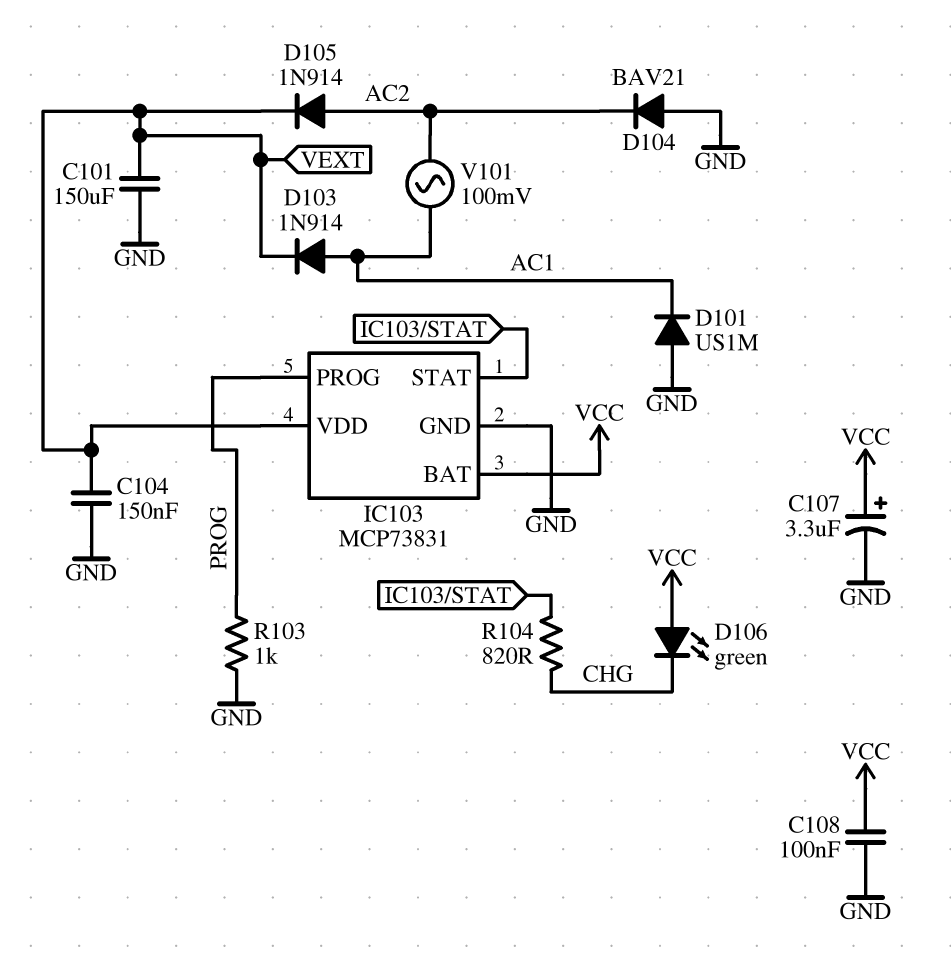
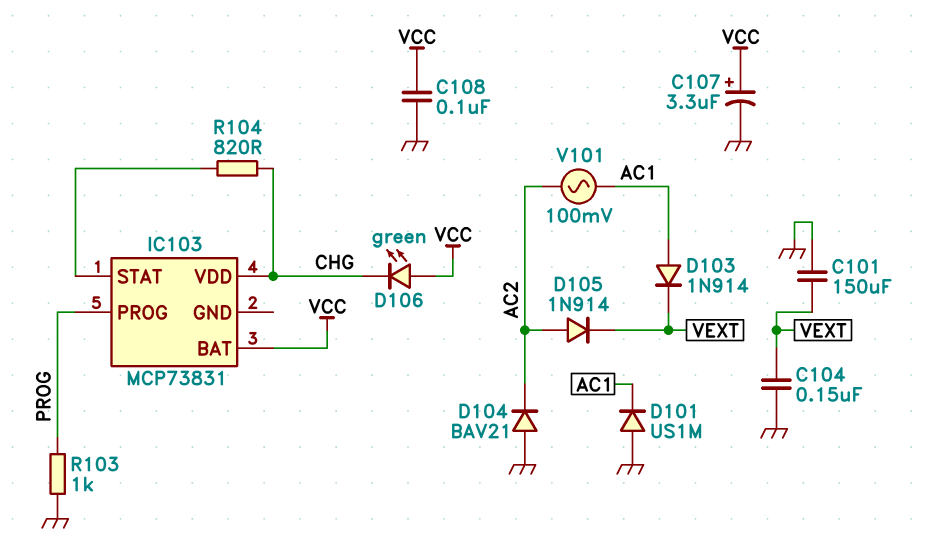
IC103 pin GND: GND -> none
IC103 pin VDD: VEXT -> CHG

